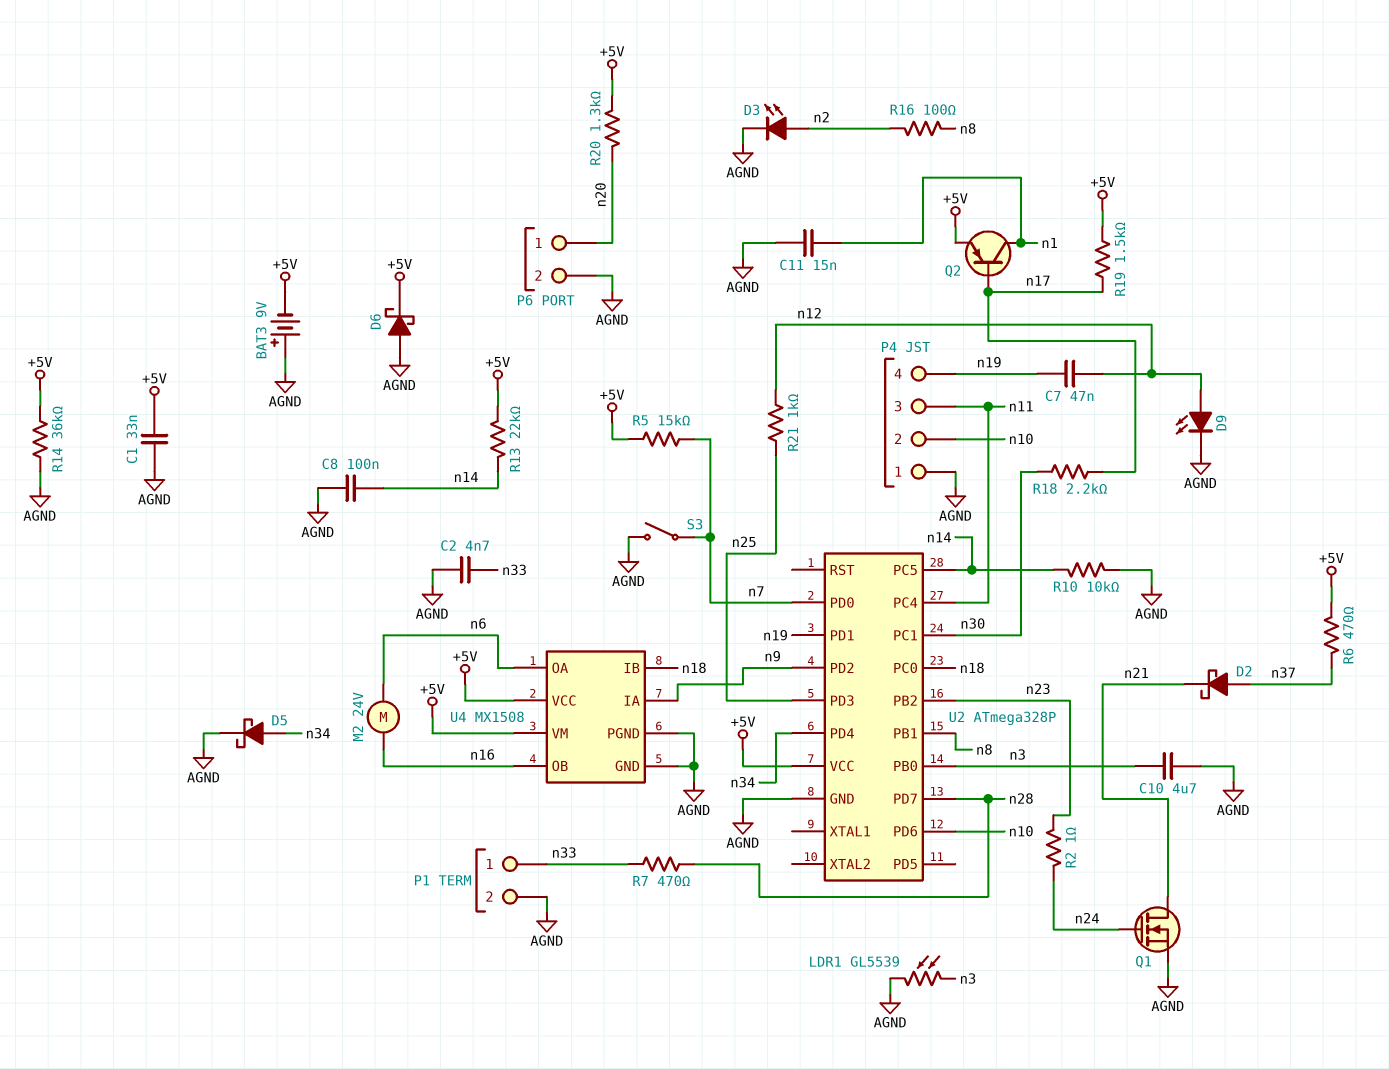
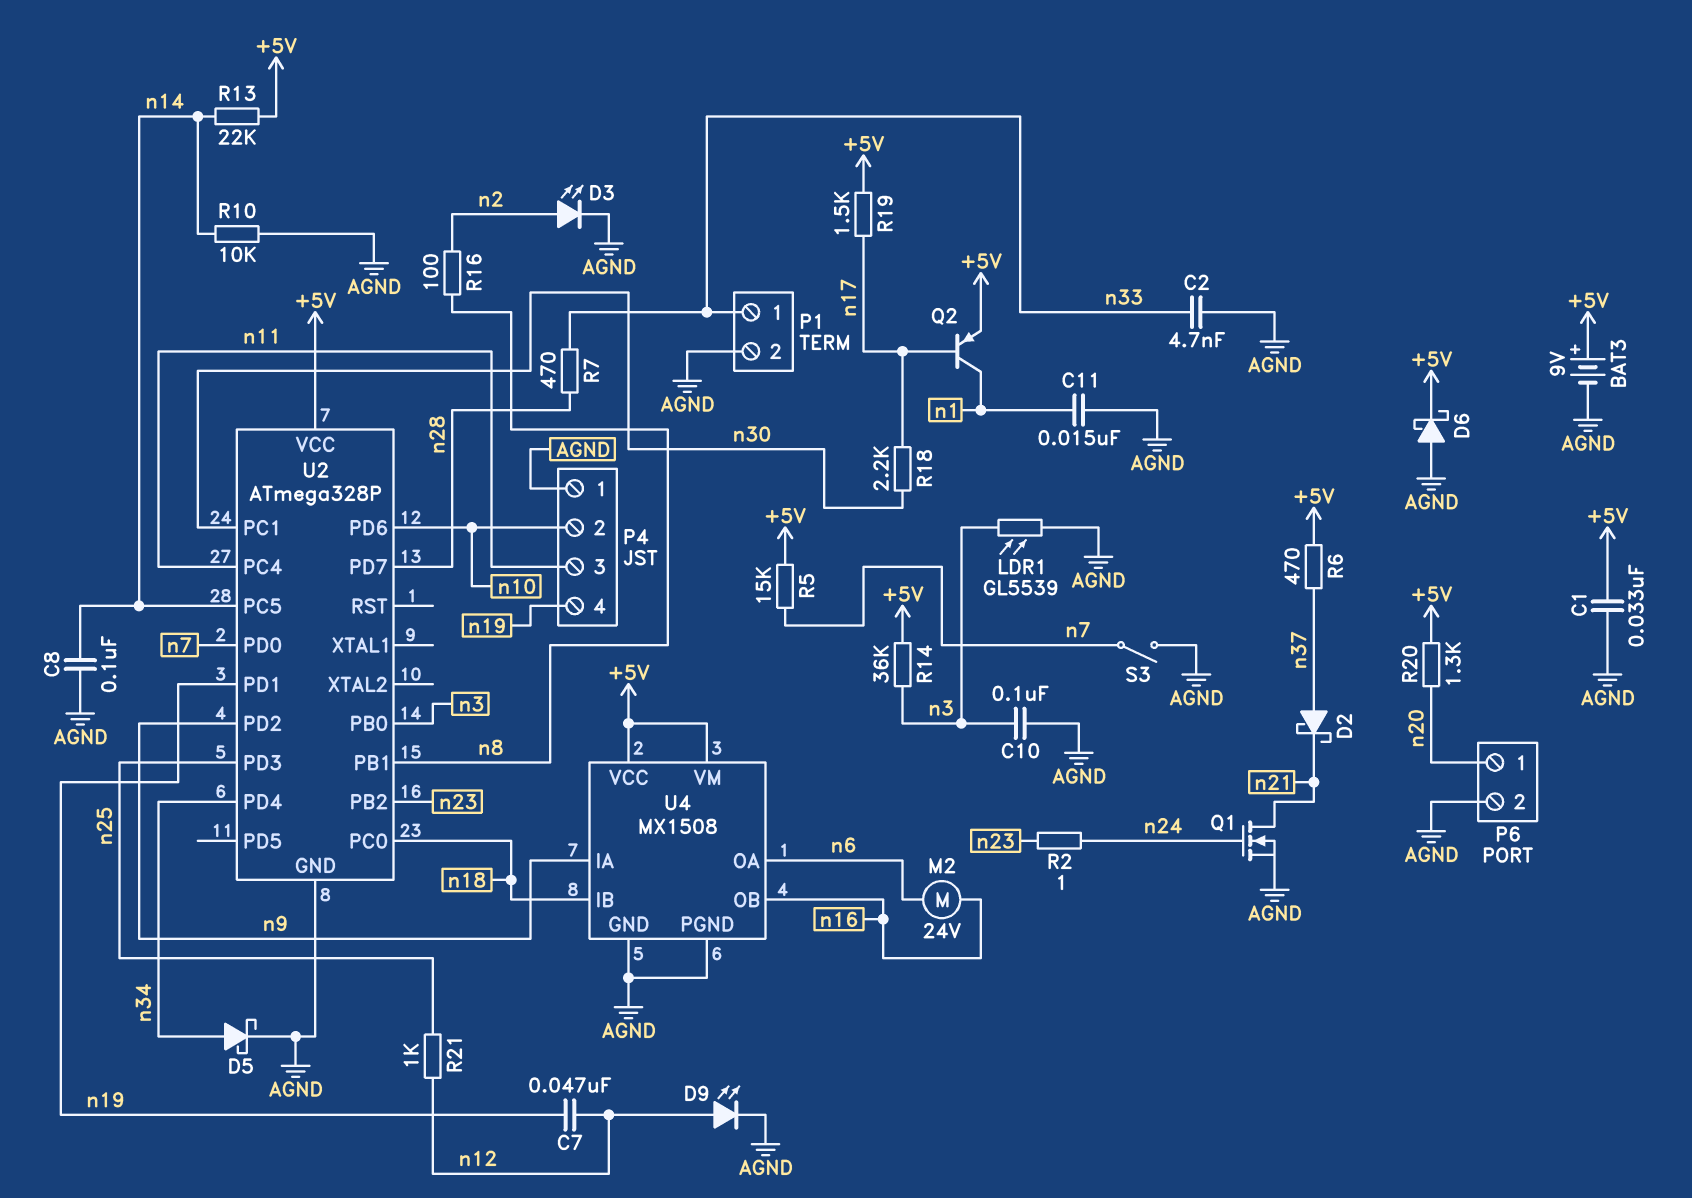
BAT3: 9V (plus AGND, minus +5V) -> 9V (plus +5V, minus AGND)
C10: 4.7uF (AGND, n3) -> 100nF (AGND, n3)
R14: 36k (+5V, AGND) -> 36k (+5V, n3)

